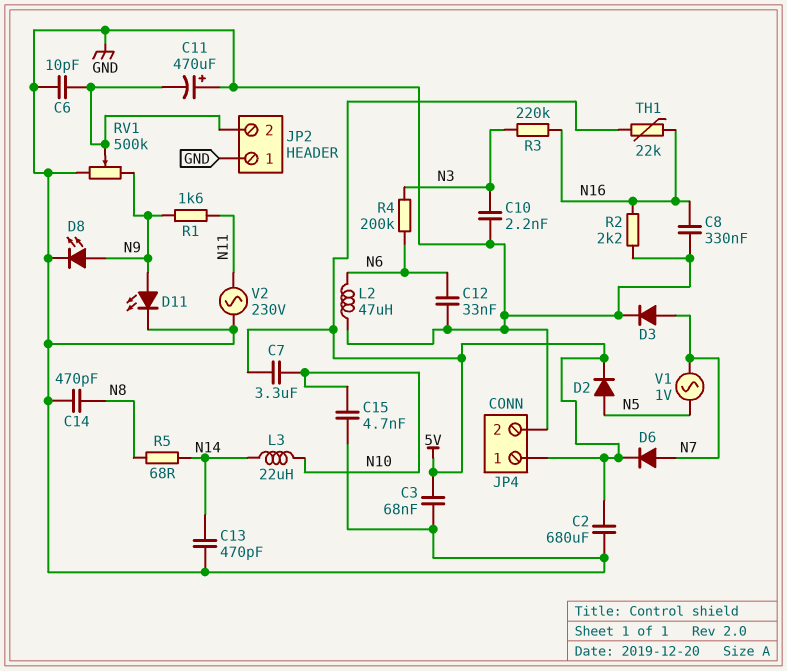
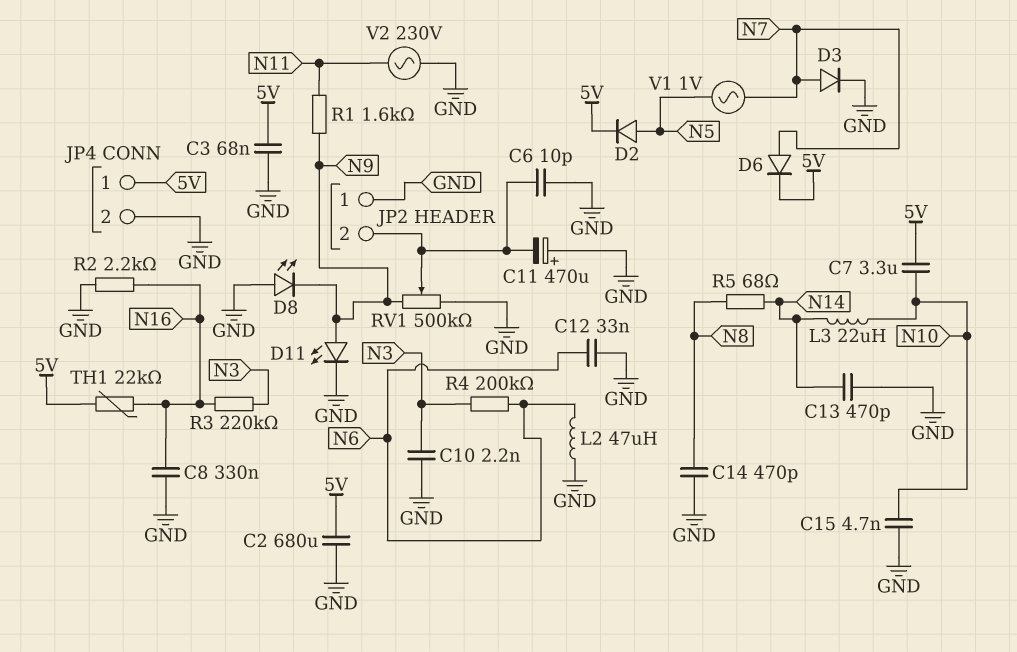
D8: LED (A N9, K GND) -> LED (A GND, K N9)

